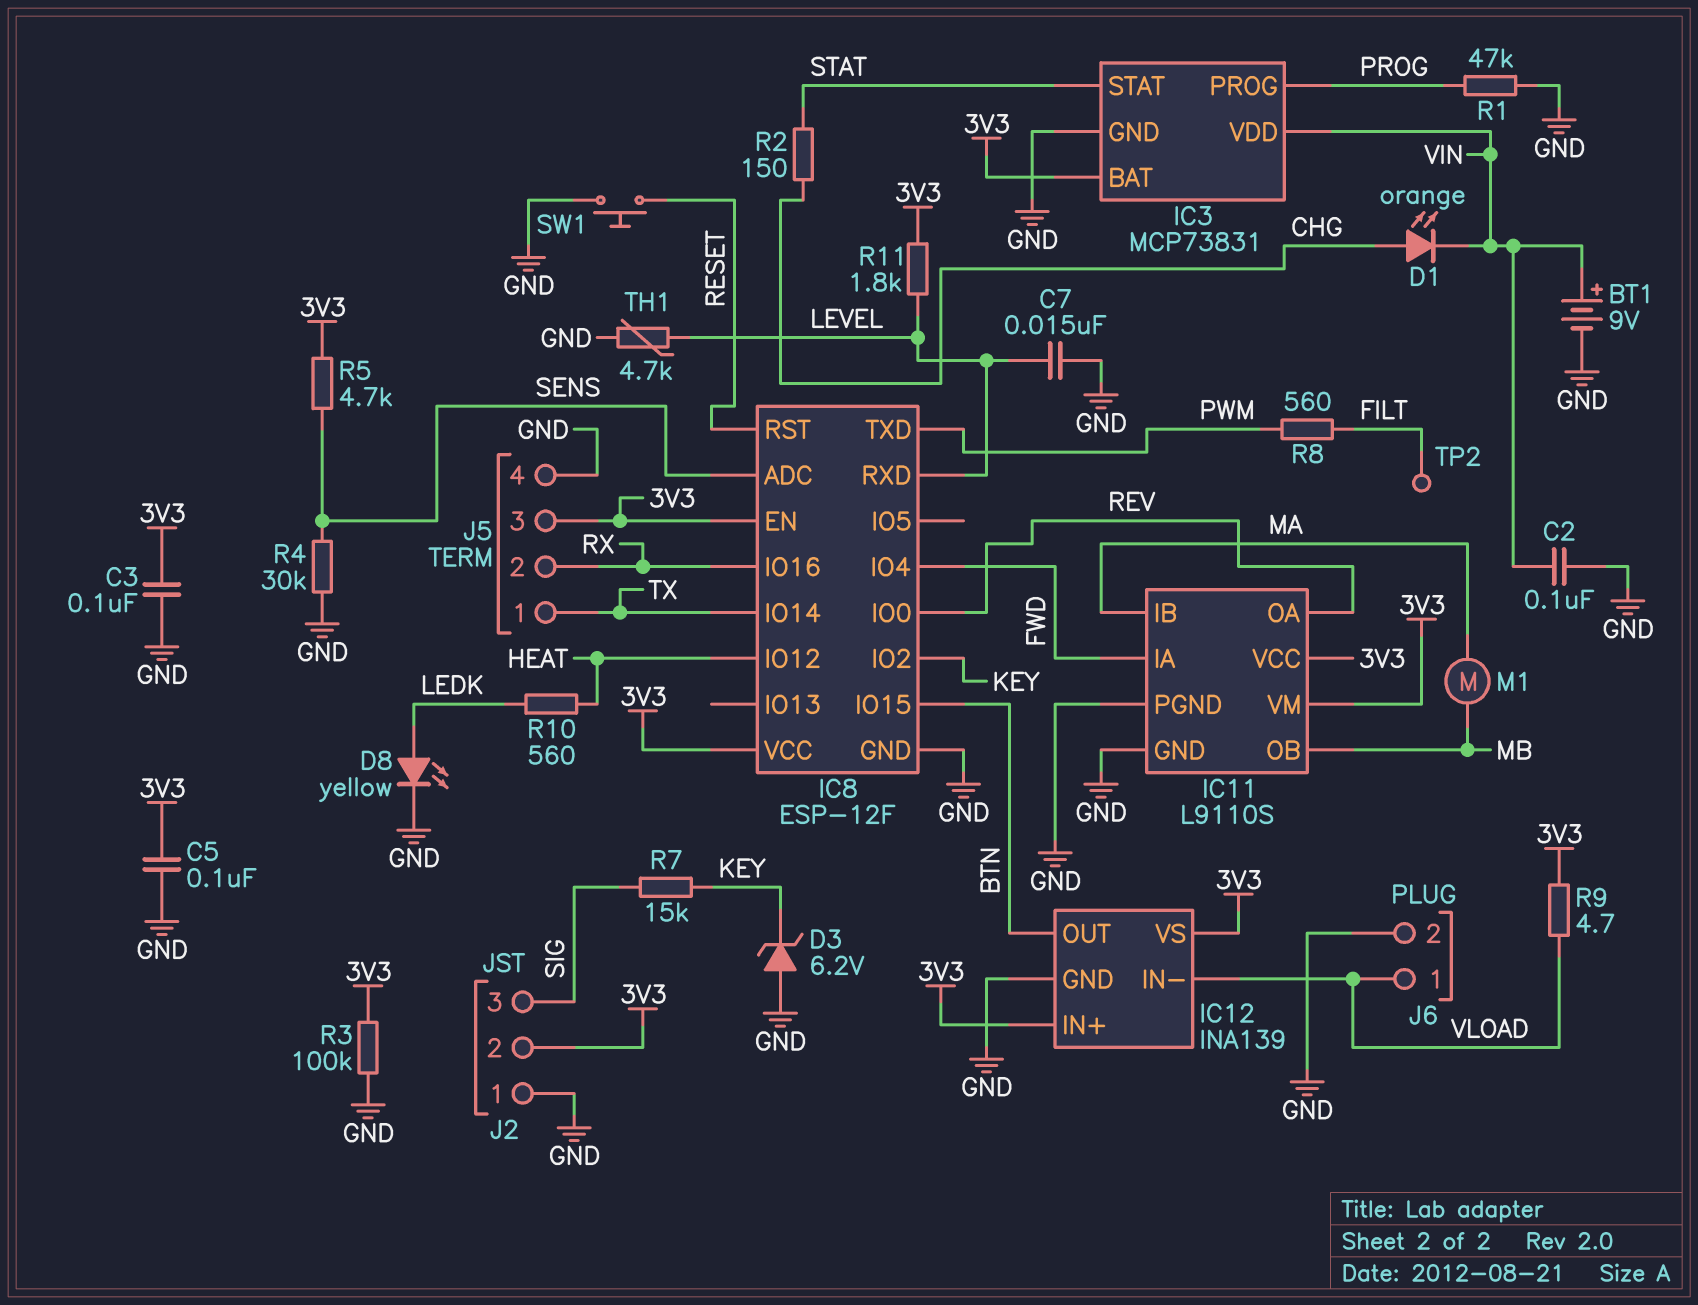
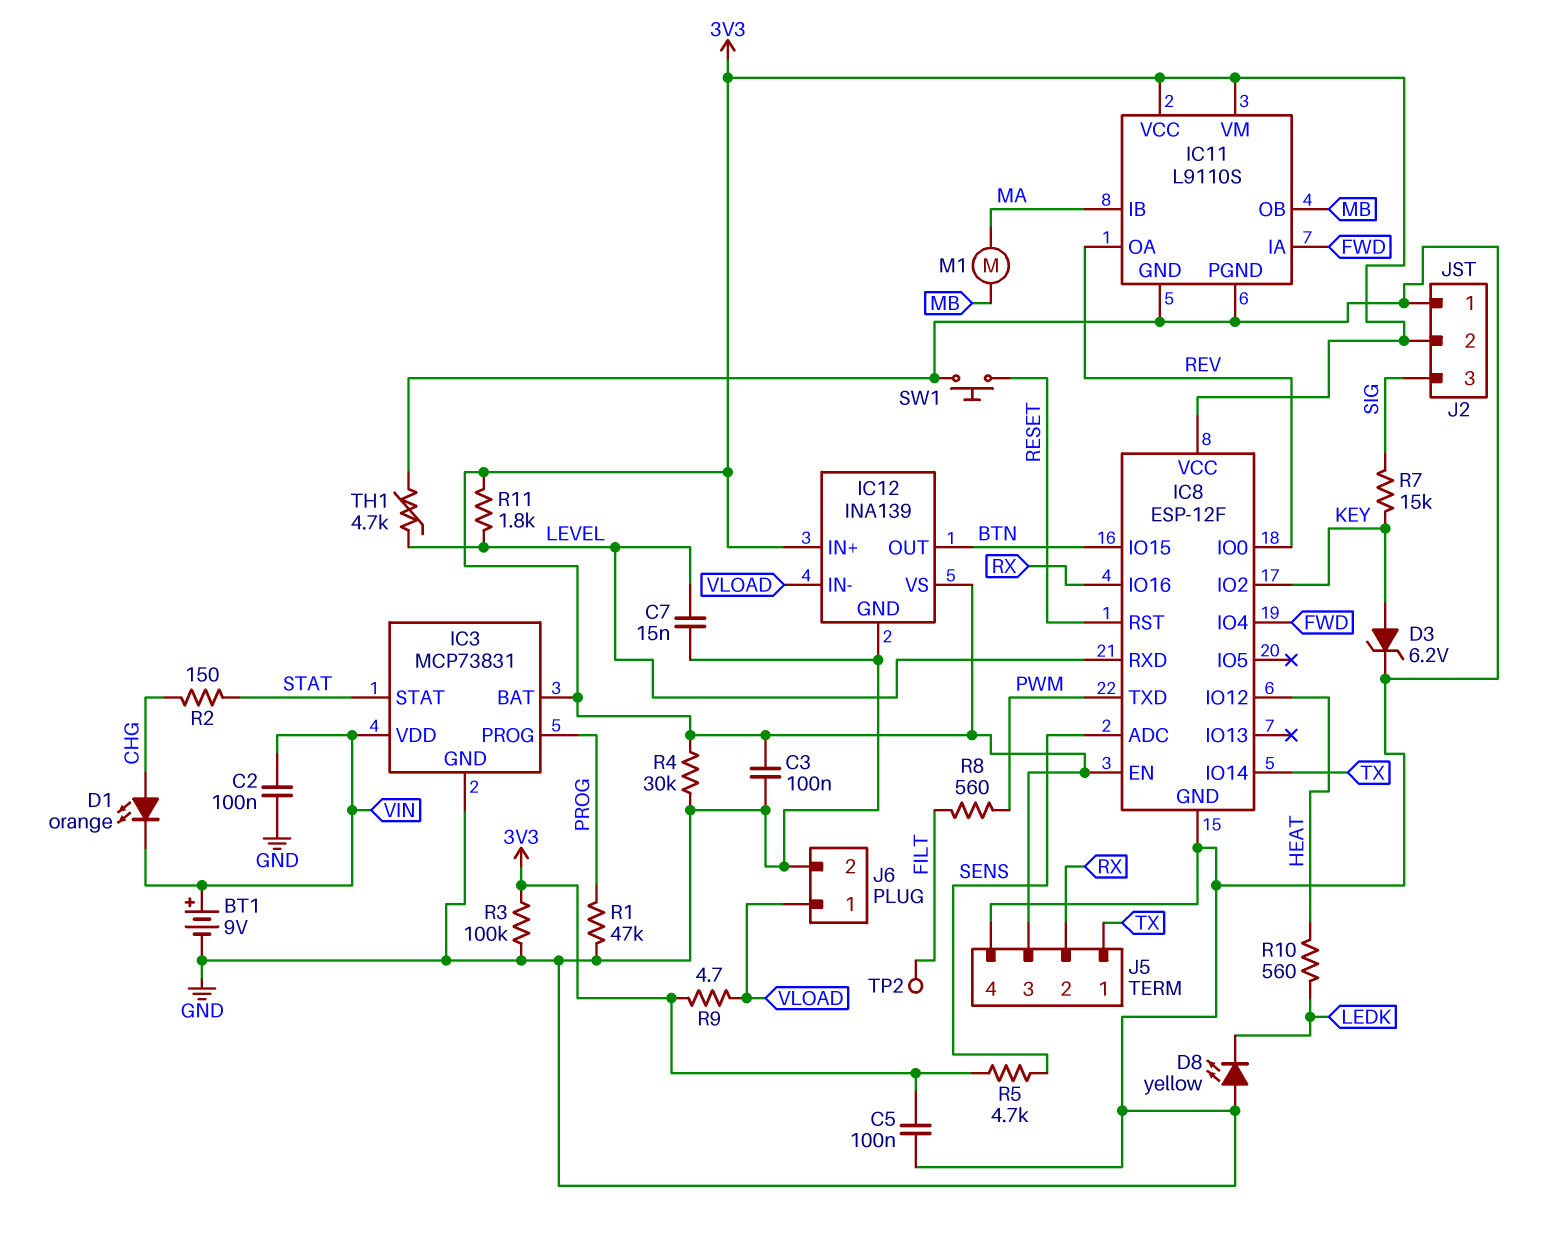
D3: zener 6.2V (A GND, K KEY) -> zener 6.2V (A KEY, K GND)
D8: LED yellow (A LEDK, K GND) -> LED yellow (A GND, K LEDK)
R4: 30k (GND, SENS) -> 30k (3V3, GND)

